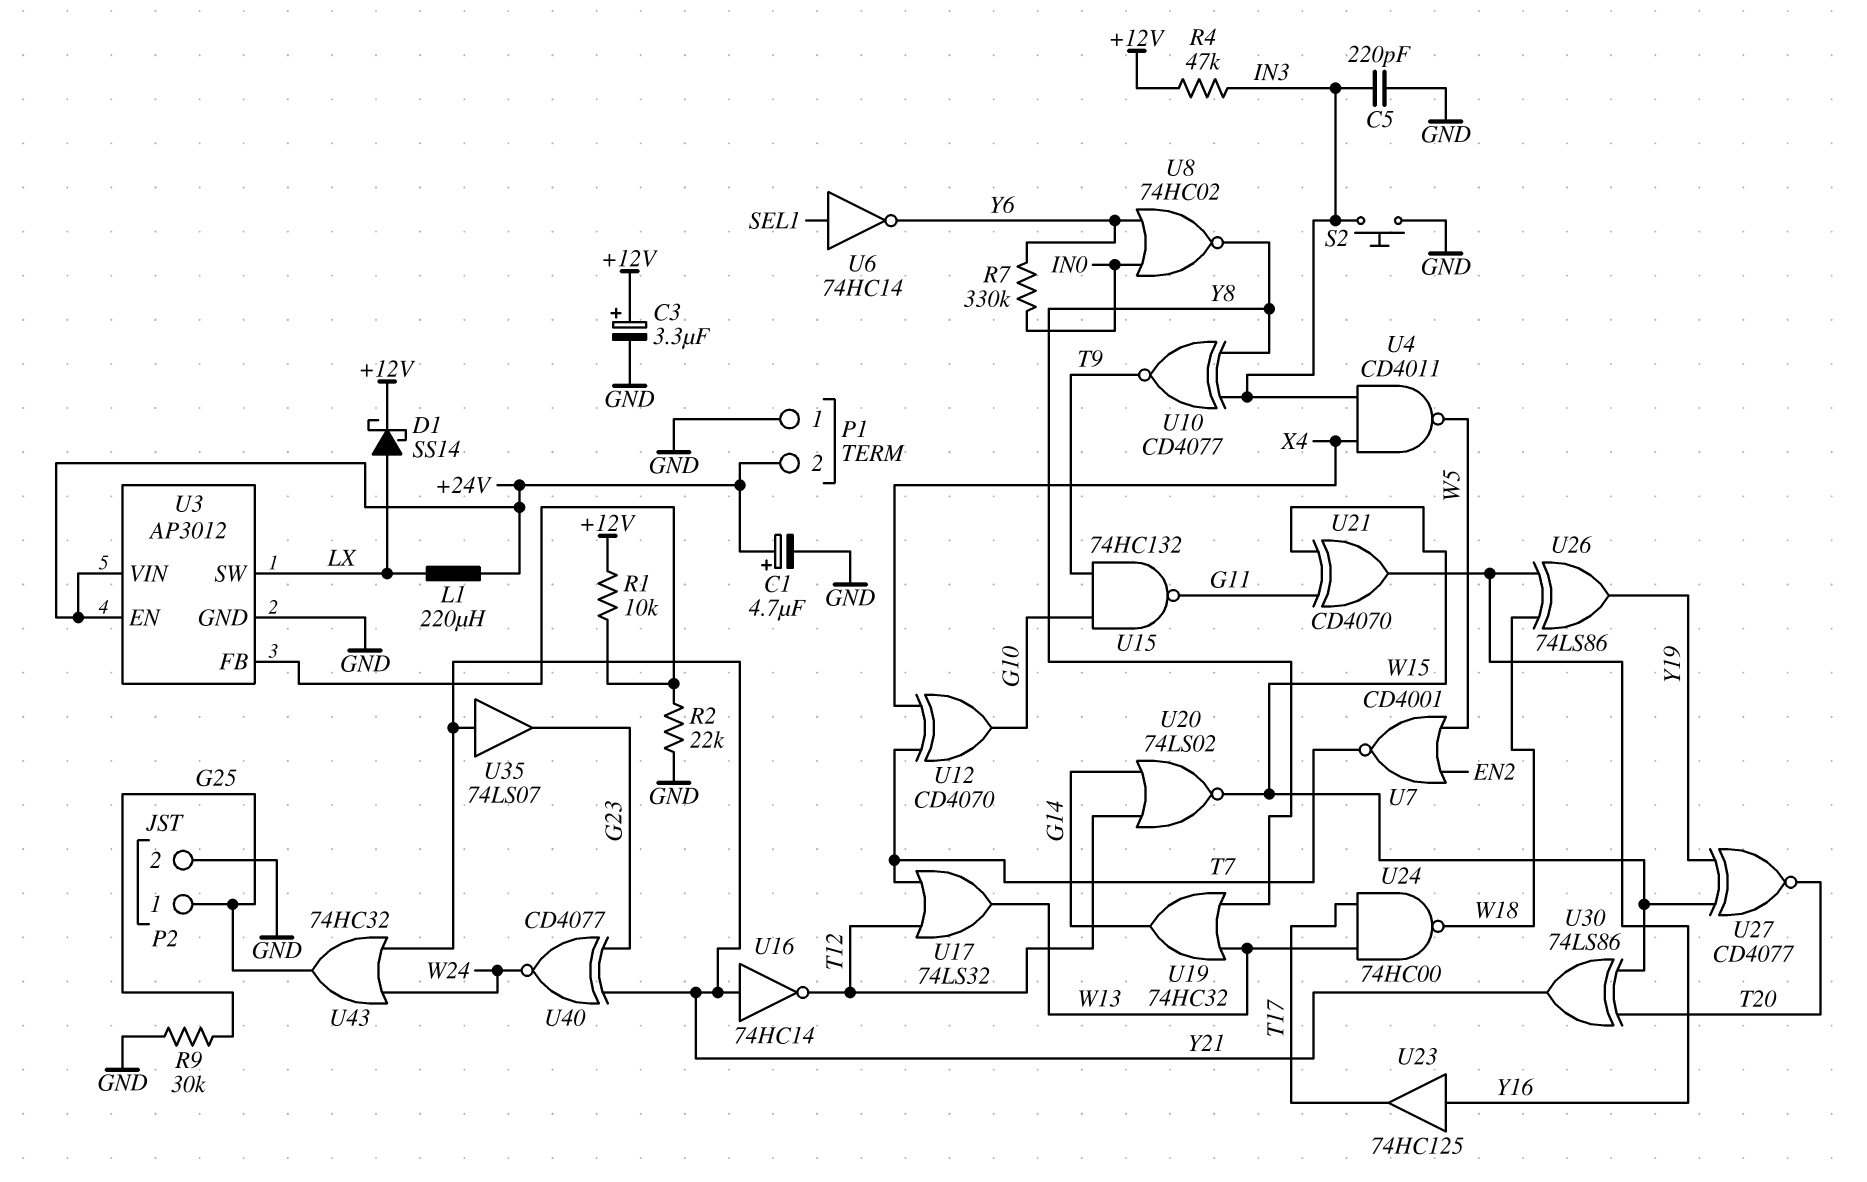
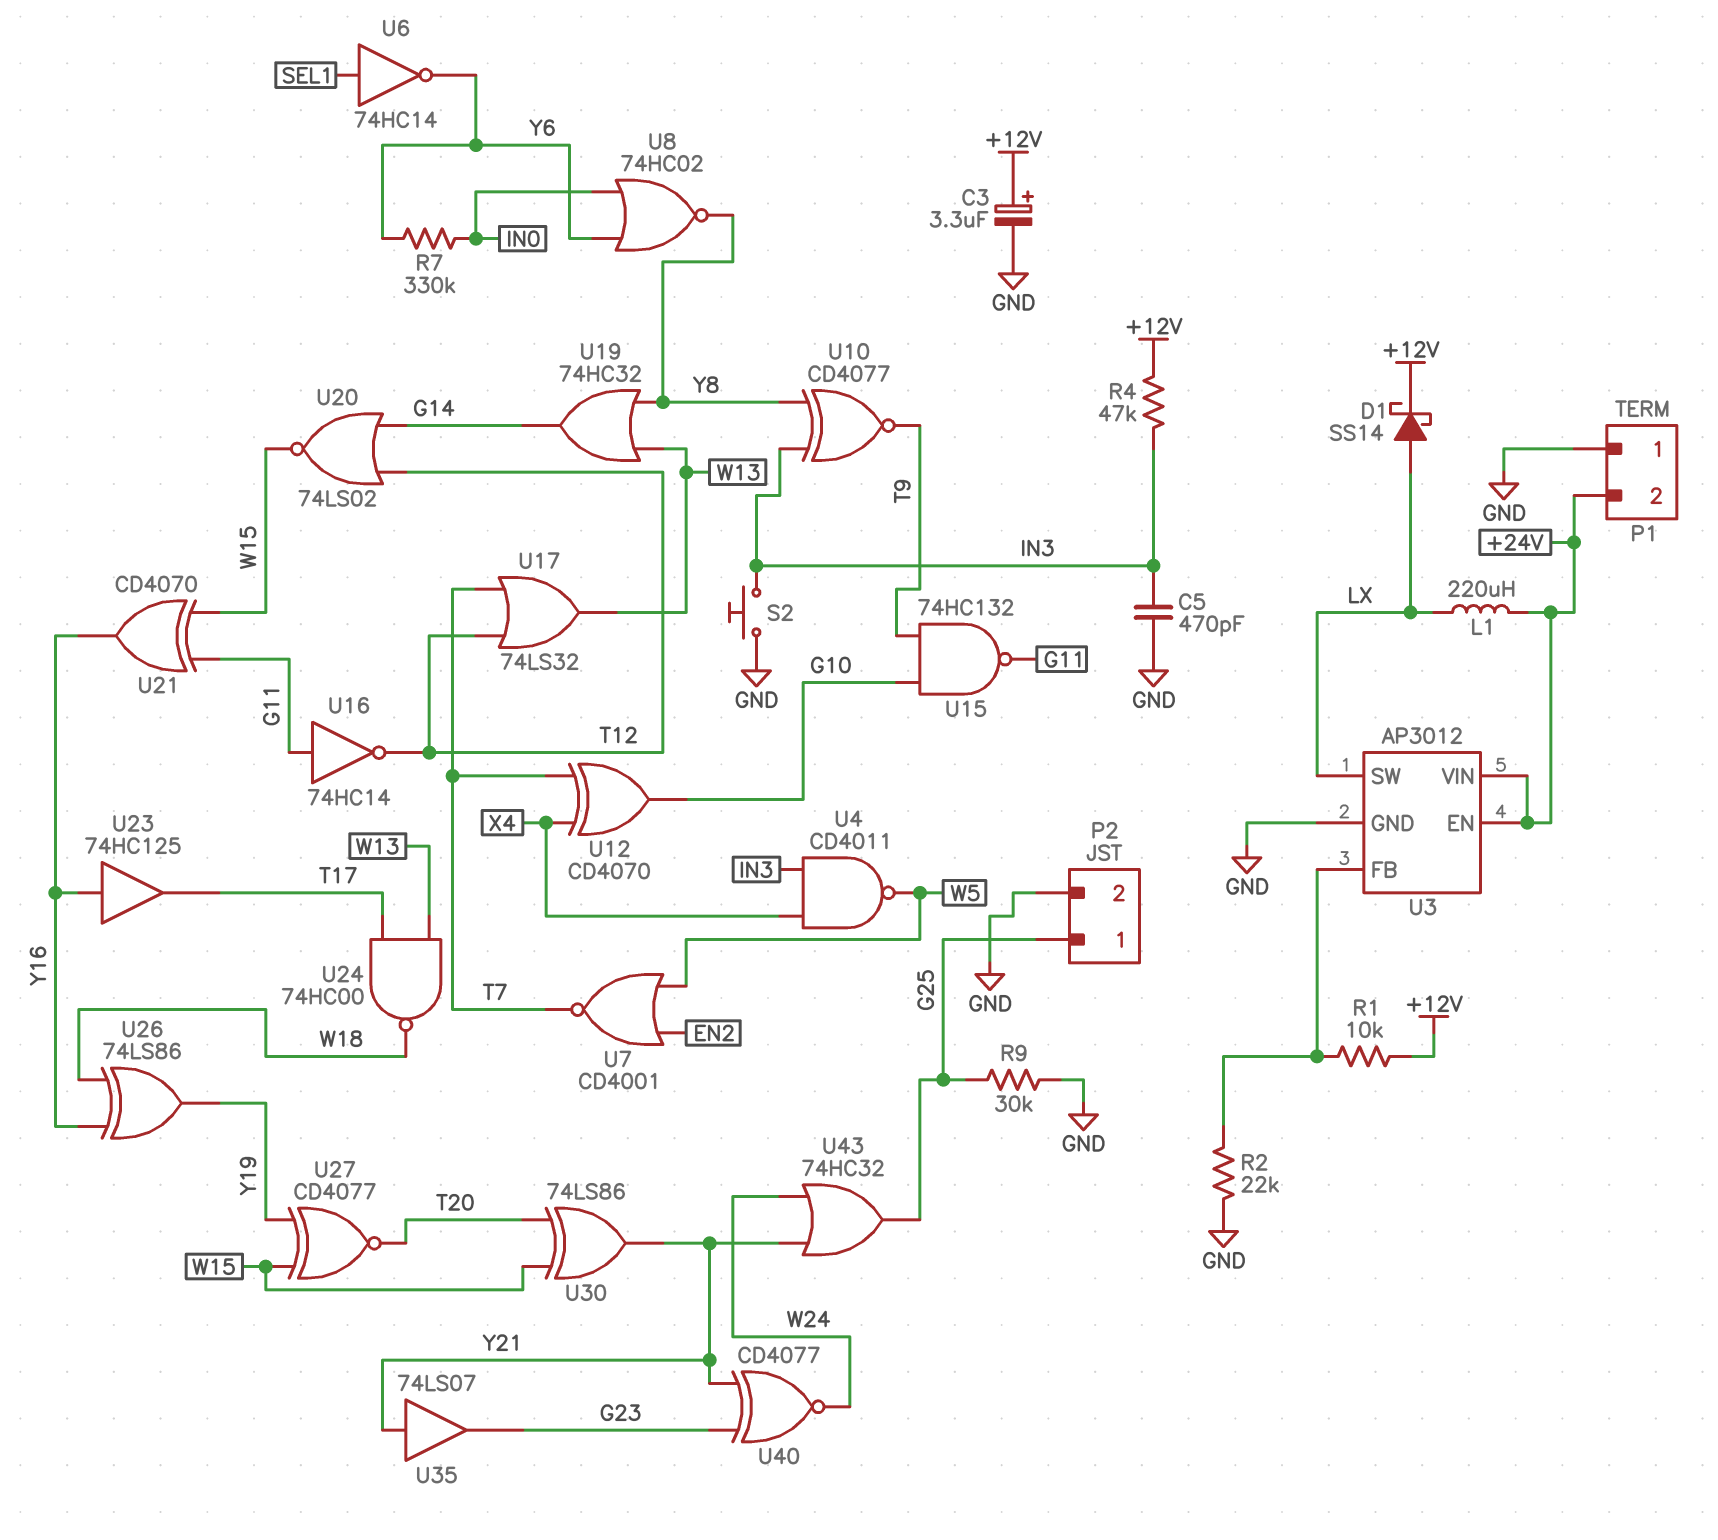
C1: 4.7uF (plus +24V, minus GND) -> none
C5: 220pF (GND, IN3) -> 470pF (GND, IN3)
U16: NOT 74HC14 (in Y21, out T12) -> NOT 74HC14 (in G11, out T12)

